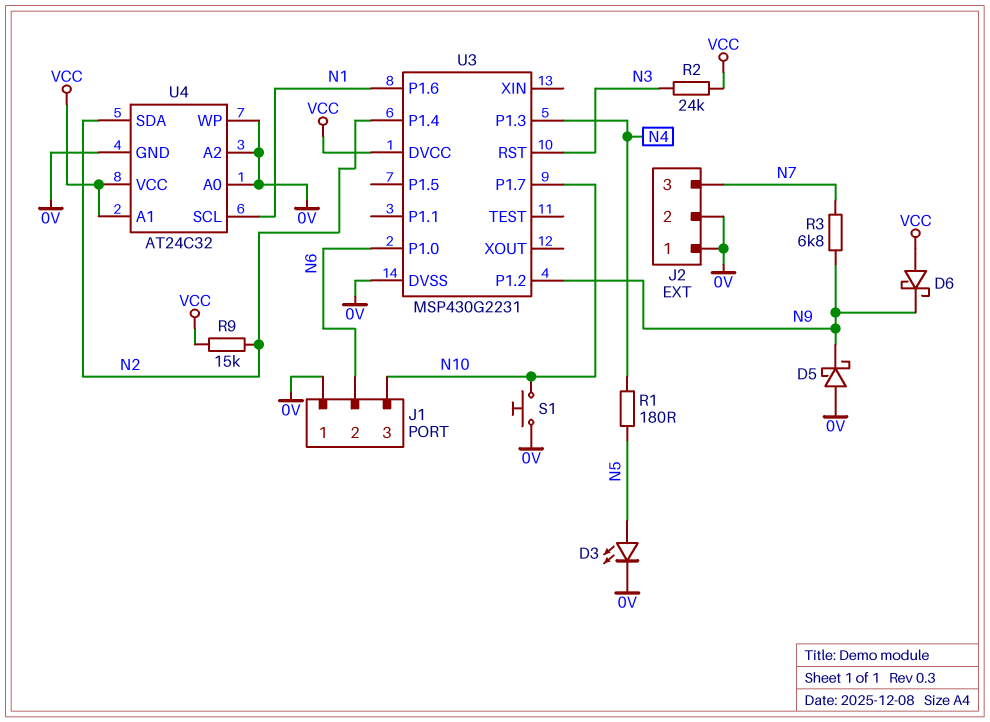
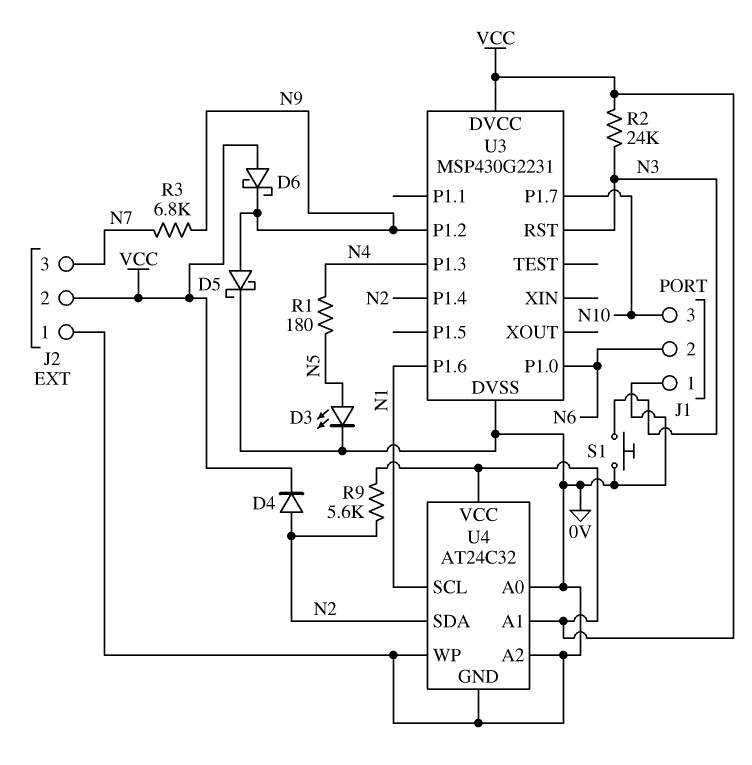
D4: none -> diode (A N2, K VCC)
D5: schottky (A 0V, K N9) -> schottky (A N9, K 0V)
J2 pin 2: 0V -> VCC
R9: 15k (N2, VCC) -> 5.6k (N2, VCC)
S1: button (0V, N10) -> button (0V, N3)

